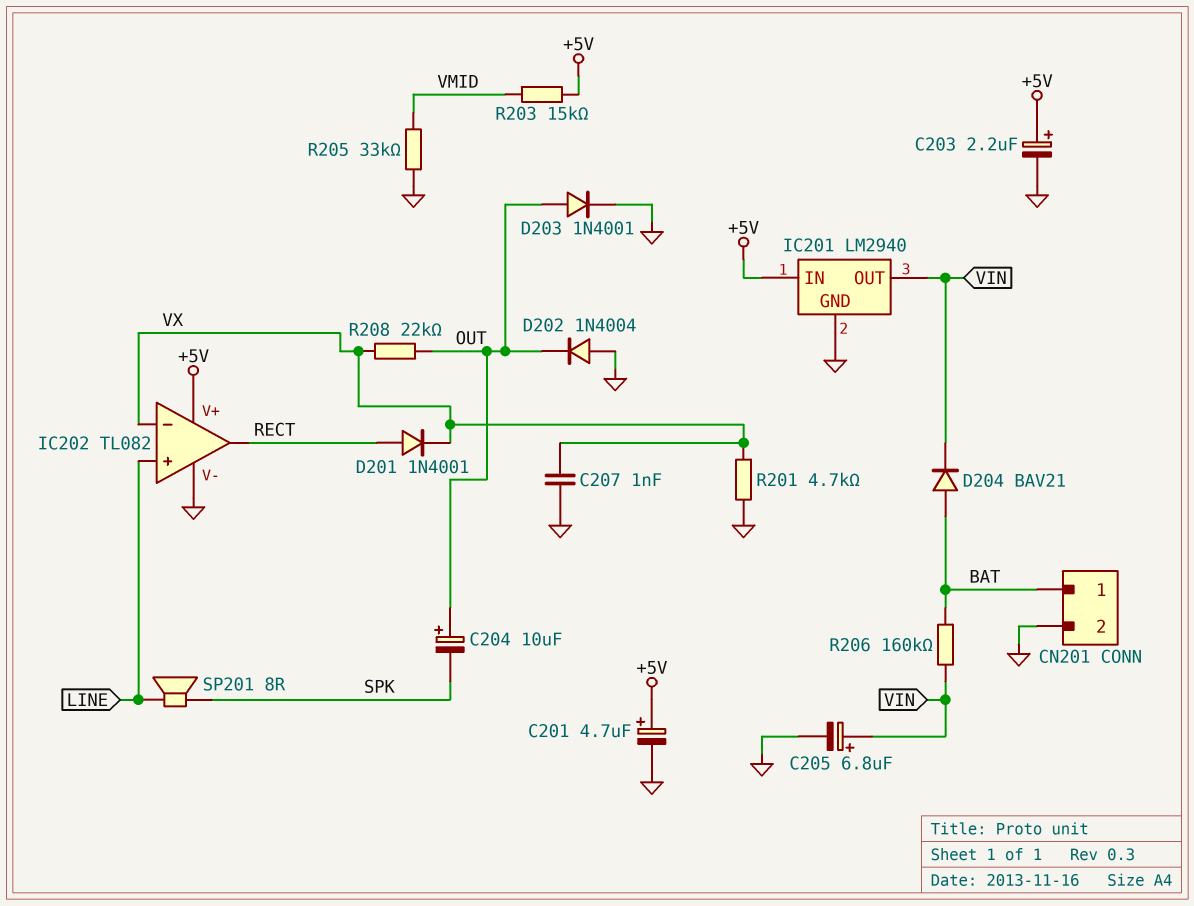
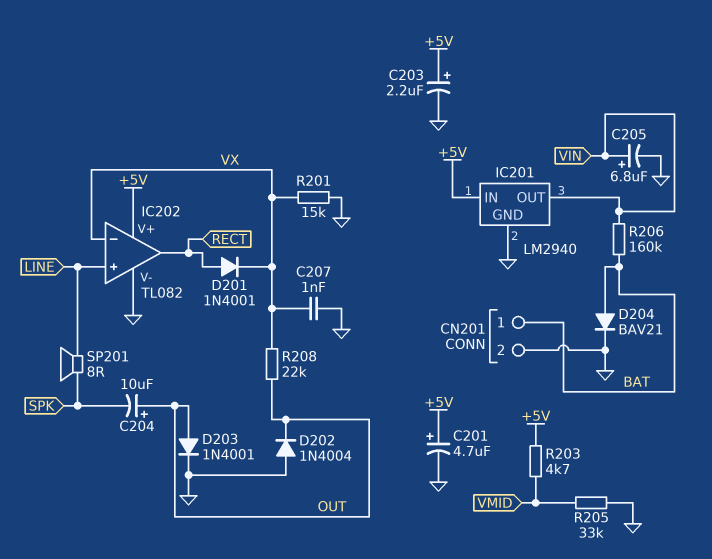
D204: diode BAV21 (A BAT, K VIN) -> diode BAV21 (A BAT, K GND)
R201: 4.7k (GND, VX) -> 15k (GND, VX)
R203: 15k (+5V, VMID) -> 4.7k (+5V, VMID)

